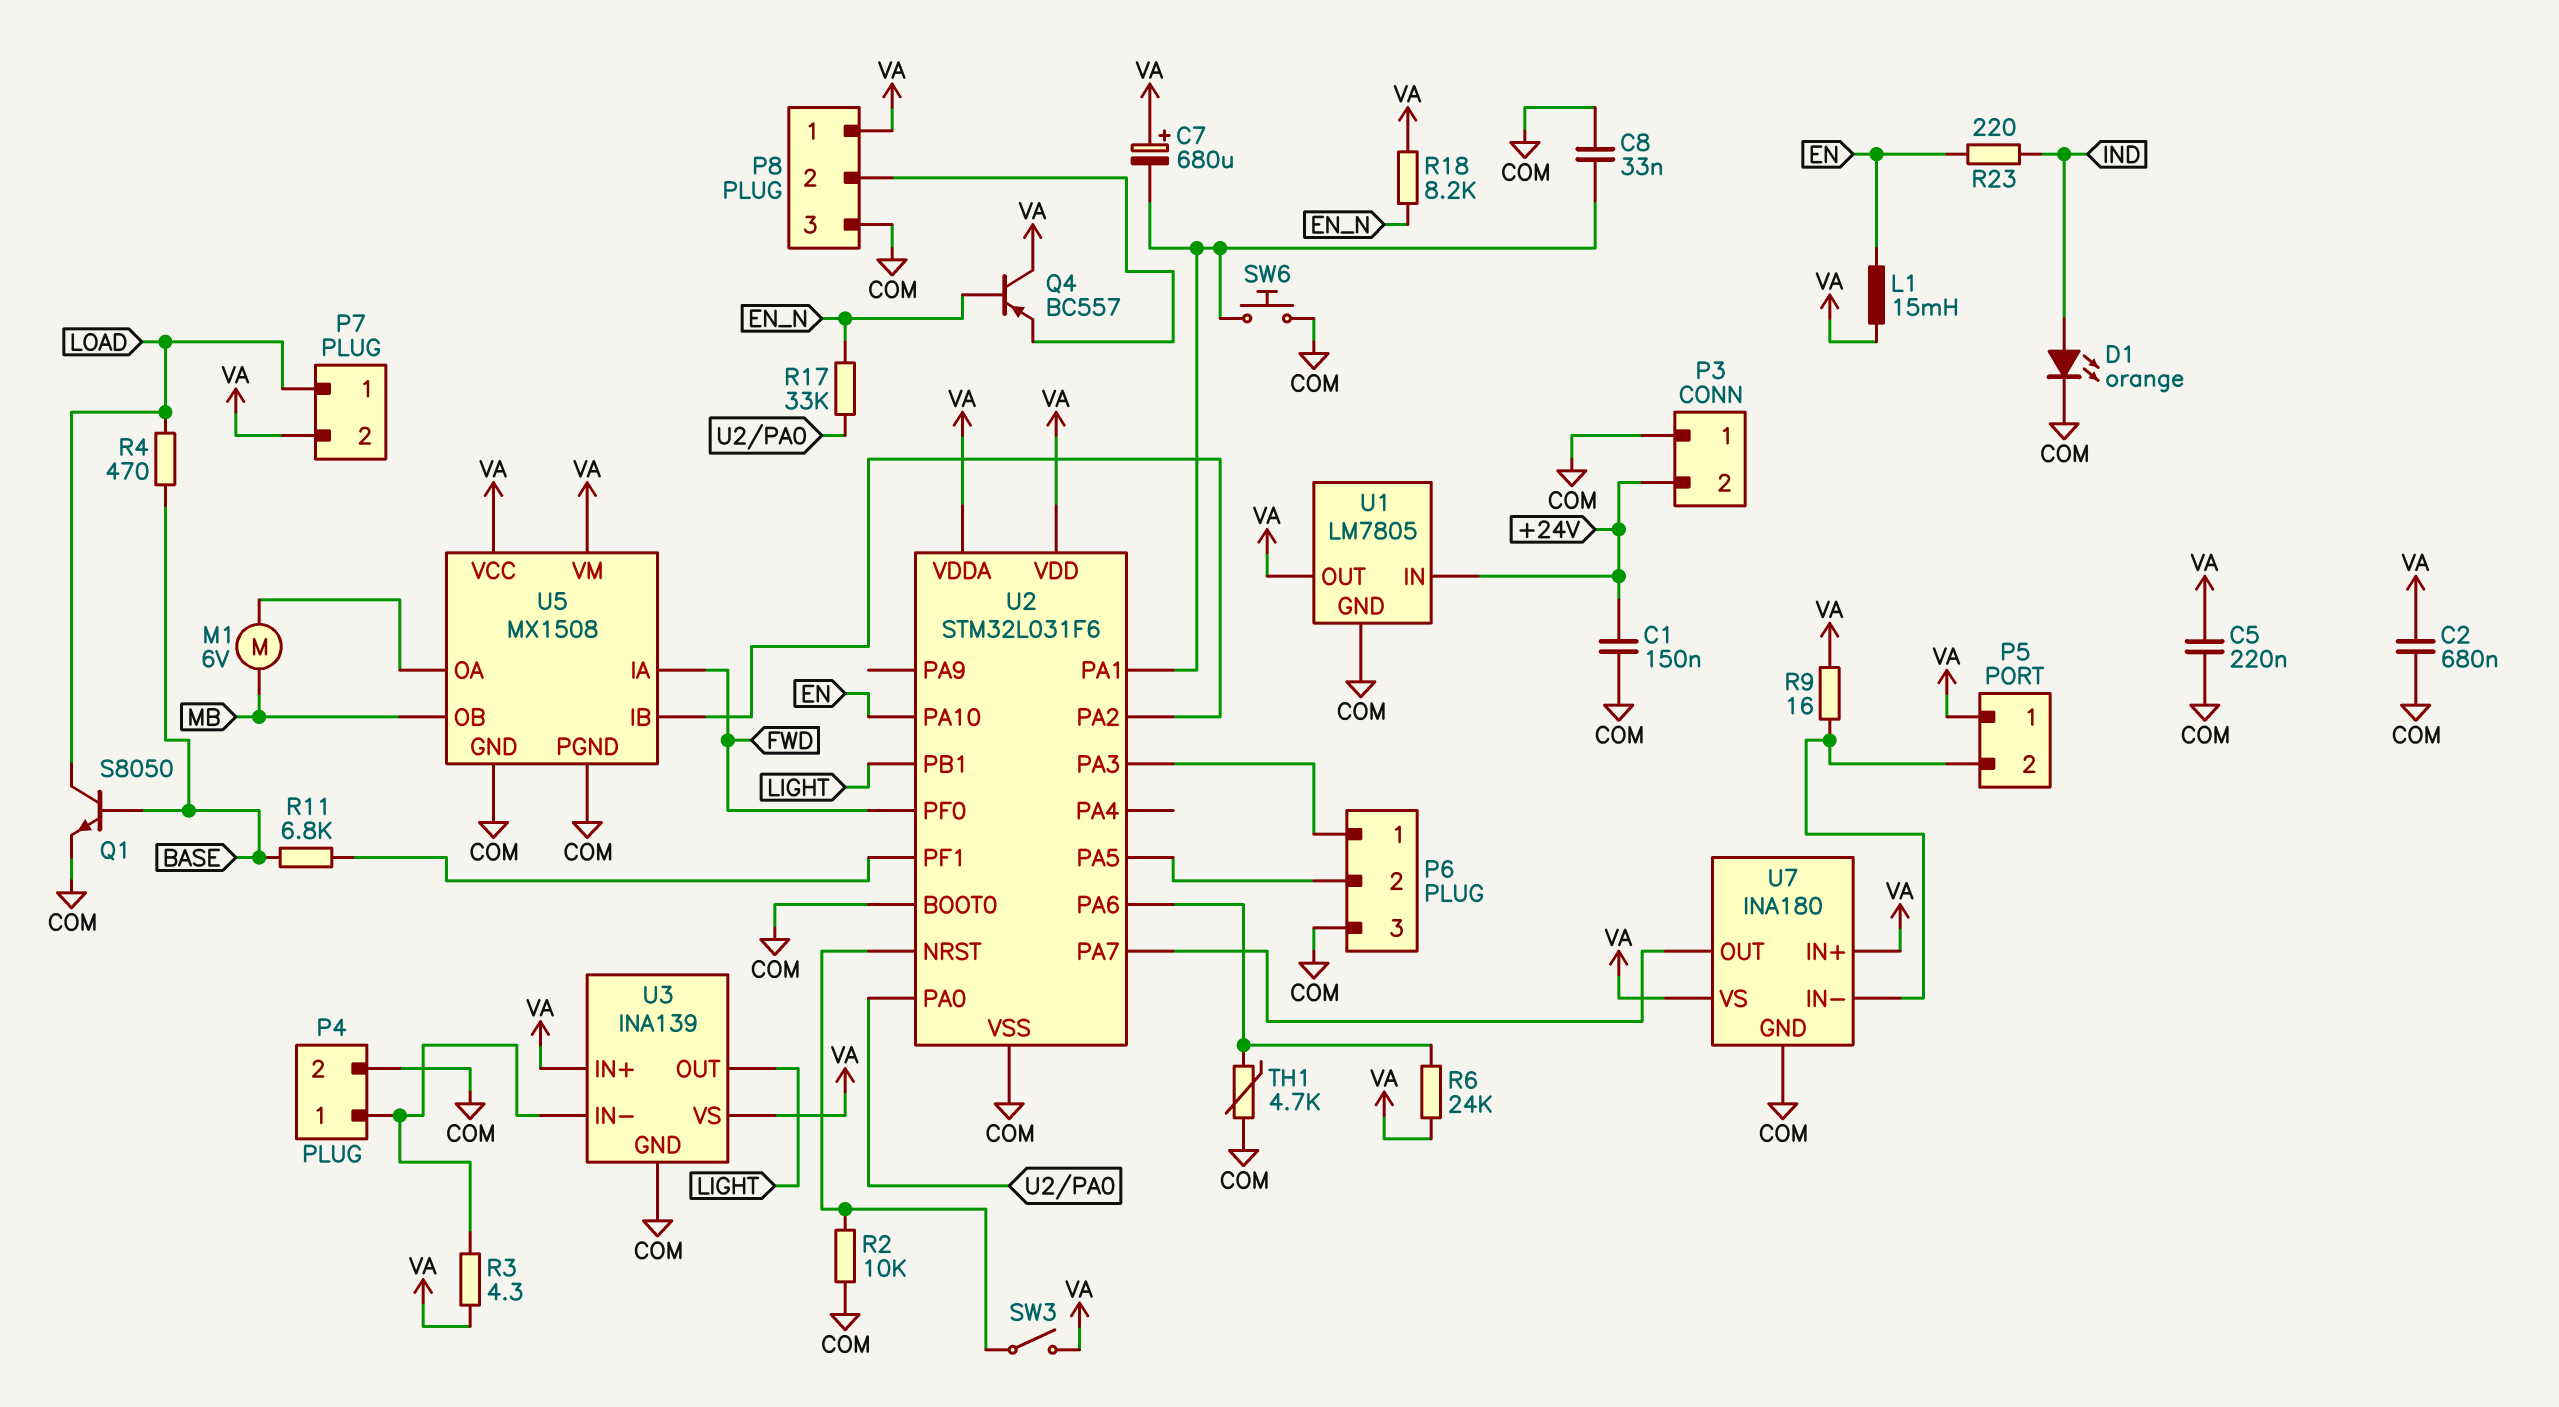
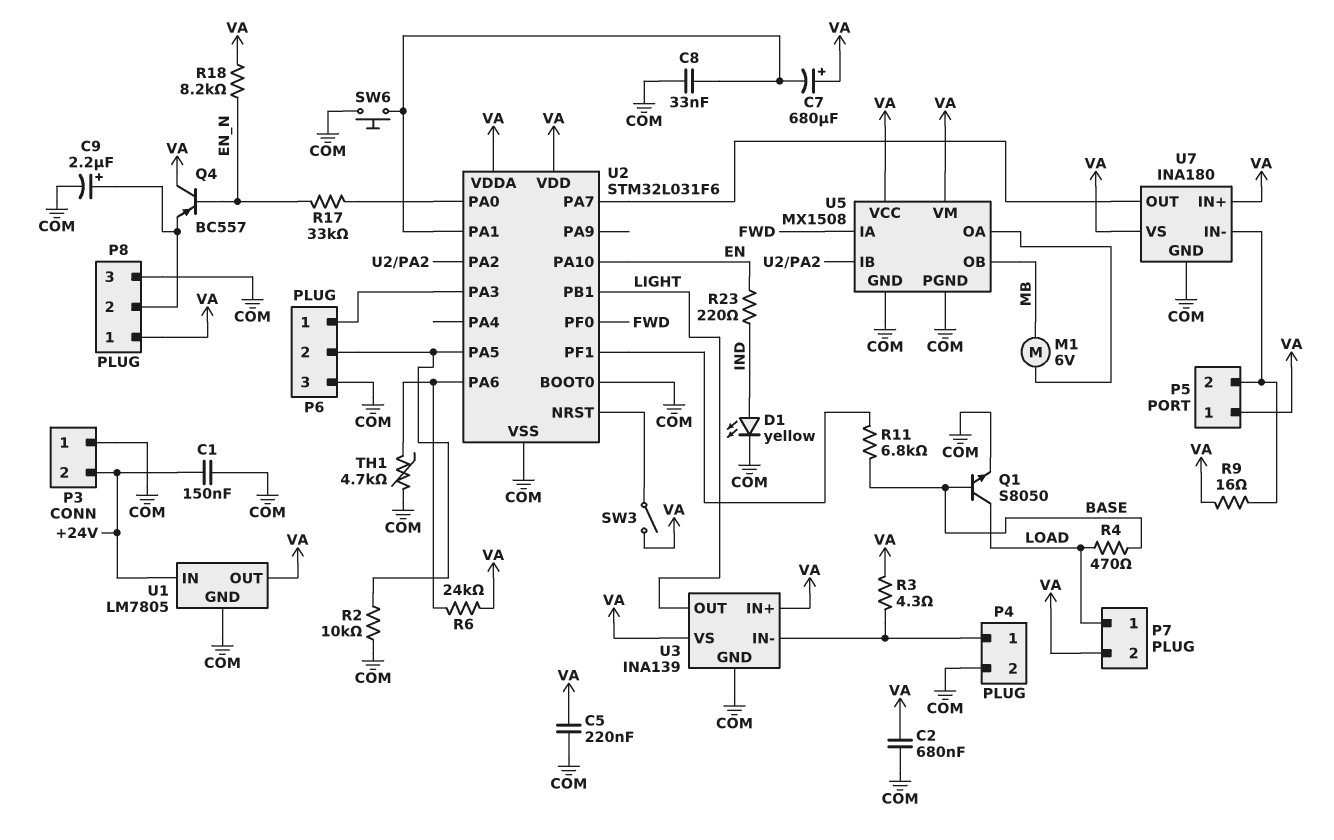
C9: none -> 2.2uF (plus P8/2, minus COM)
D1: LED orange (A IND, K COM) -> LED yellow (A IND, K COM)
L1: 15mH (EN, VA) -> none
R2: 10k (COM, U2/NRST) -> 10k (COM, P6/2)

